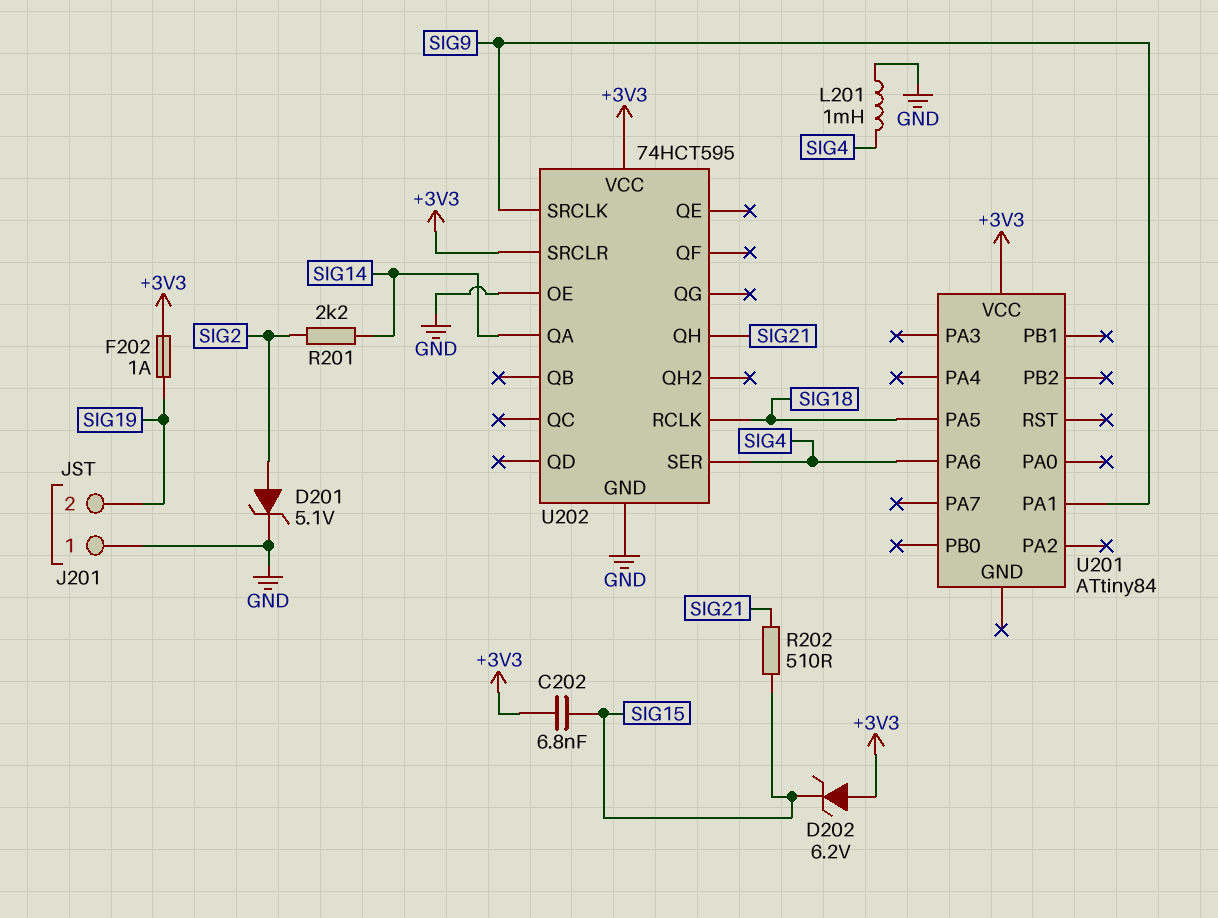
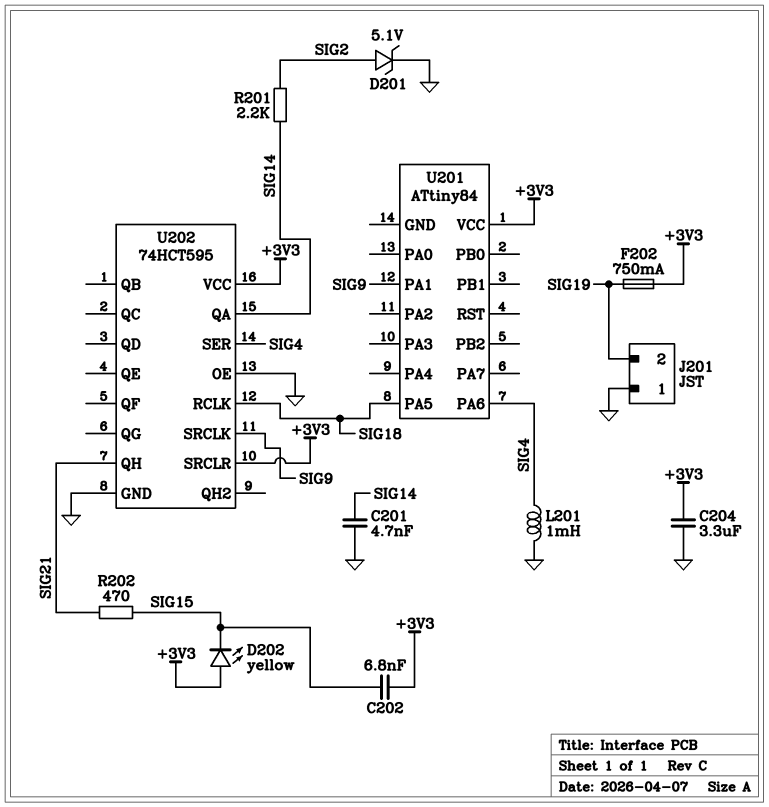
C201: none -> 4.7nF (GND, SIG14)
C204: none -> 3.3uF (+3V3, GND)
D202: zener 6.2V (A +3V3, K SIG15) -> LED yellow (A +3V3, K SIG15)
F202: 1A (+3V3, SIG19) -> 750mA (+3V3, SIG19)
R202: 510 (SIG15, SIG21) -> 470 (SIG15, SIG21)

